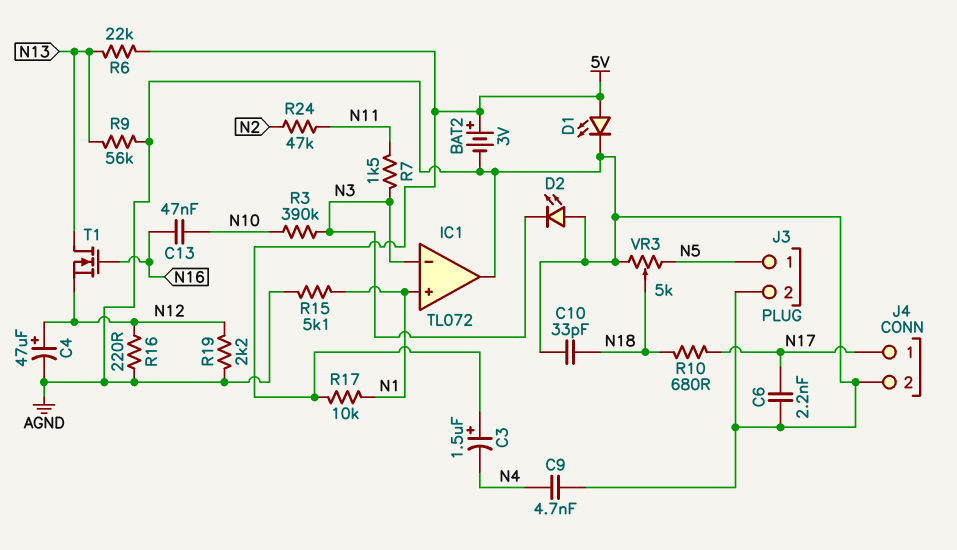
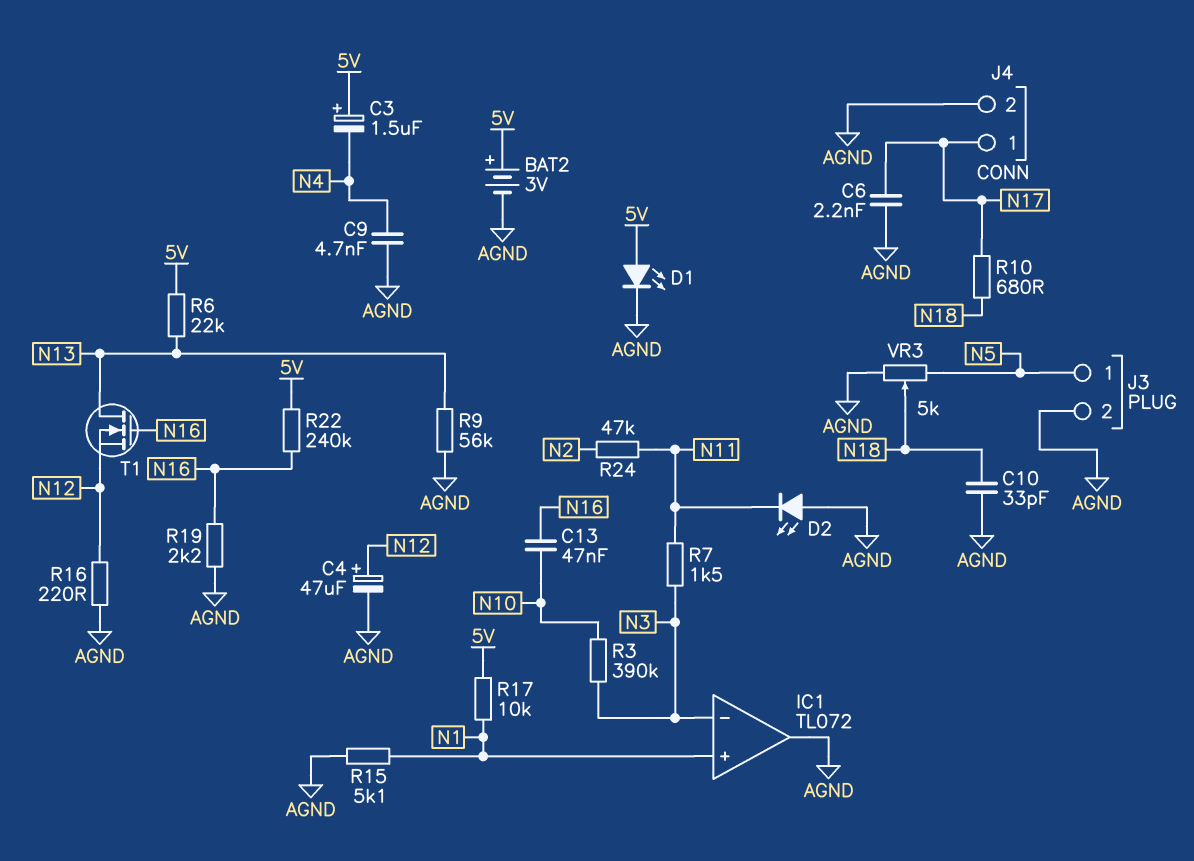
D2: LED (A AGND, K N3) -> LED (A AGND, K N11)
R19: 2.2k (AGND, N12) -> 2.2k (AGND, N16)
R22: none -> 240k (5V, N16)

